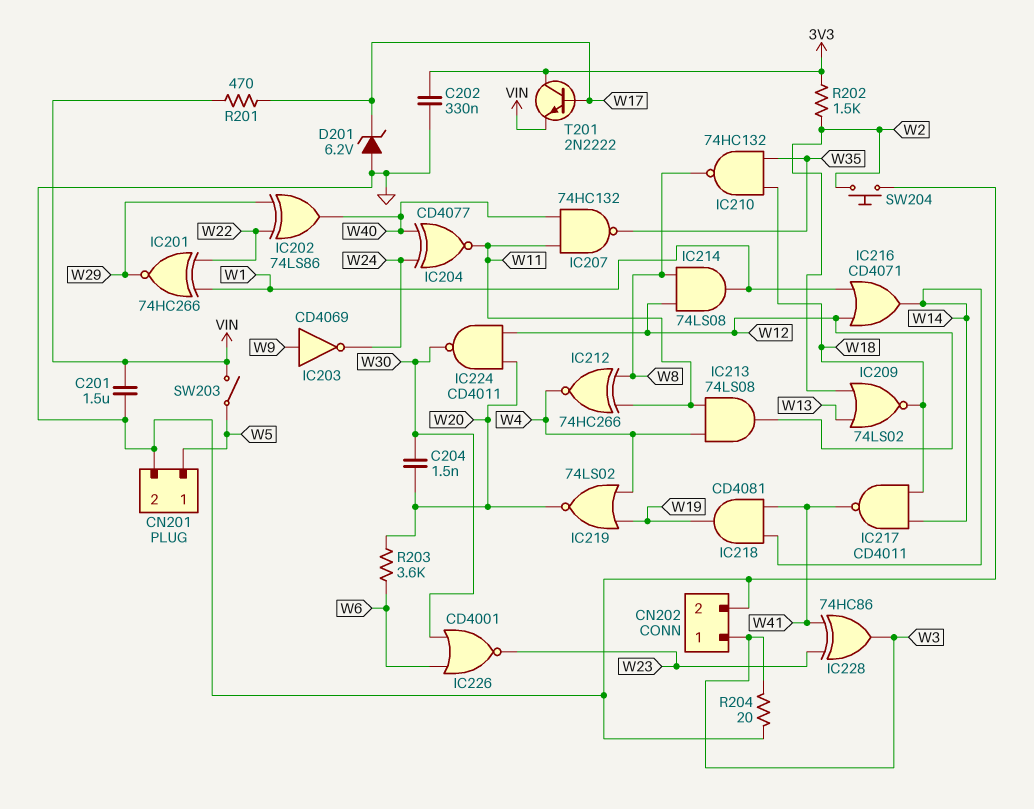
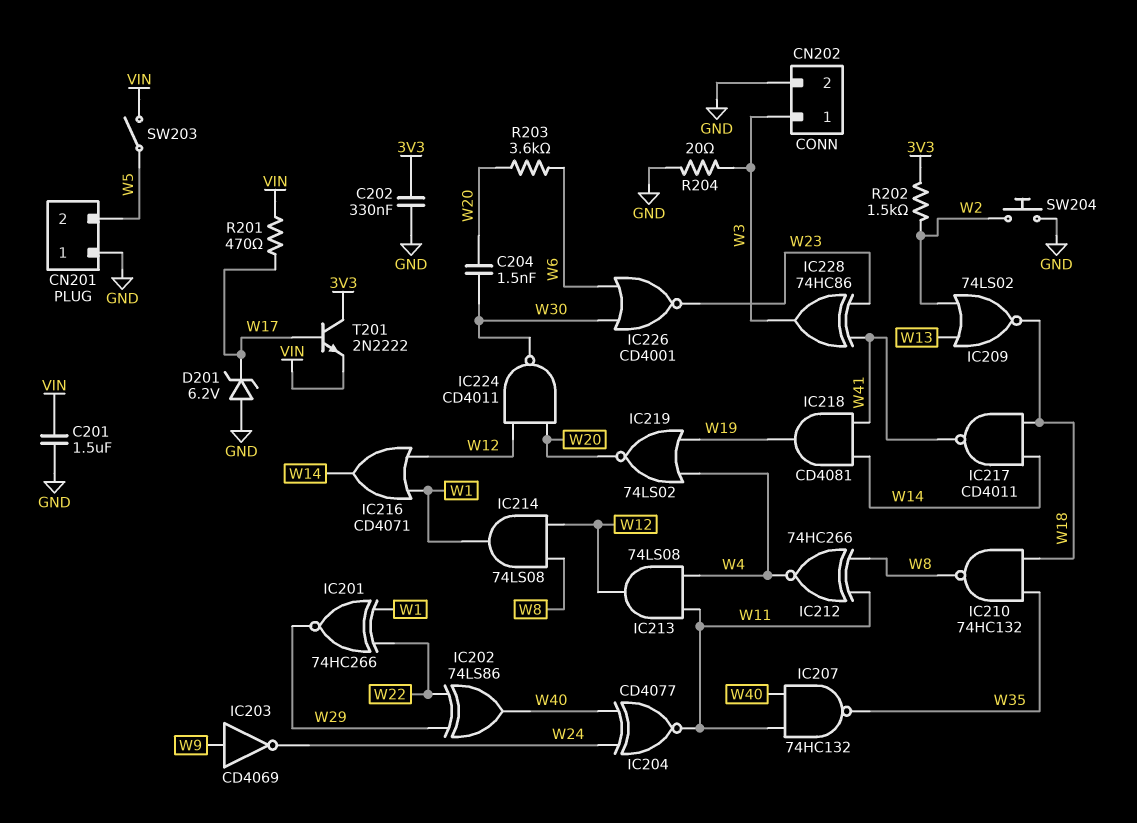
CN201 pin 1: W5 -> GND
CN201 pin 2: GND -> W5

